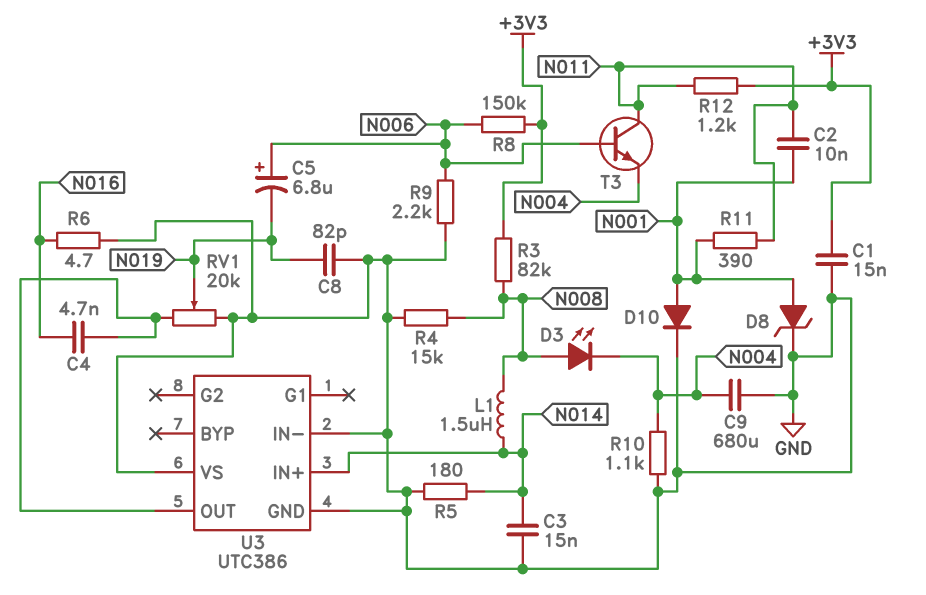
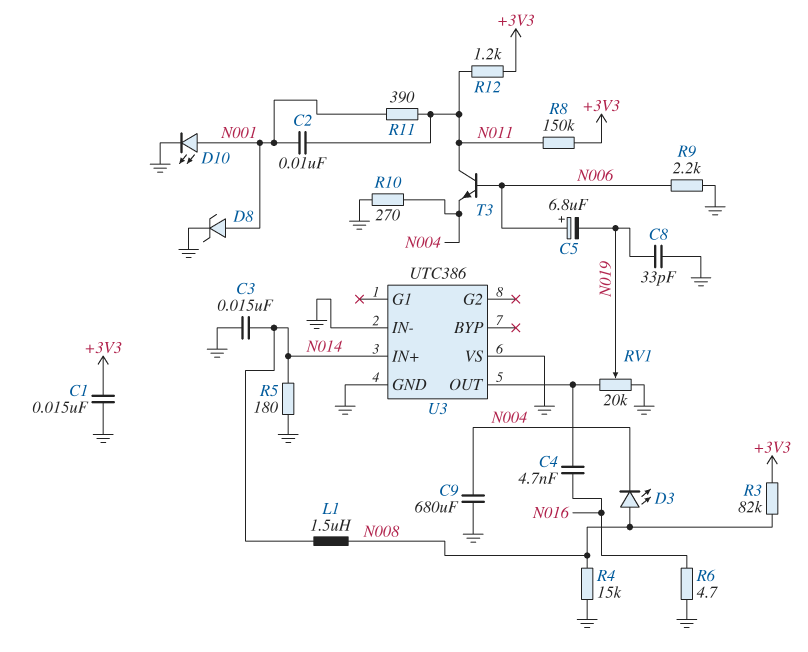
C8: 82pF (GND, N019) -> 33pF (GND, N019)
D10: diode (A N001, K GND) -> LED (A N001, K GND)
R8: 150k (+3V3, N006) -> 150k (+3V3, N011)
R10: 1.1k (GND, N004) -> 270 (GND, N004)

